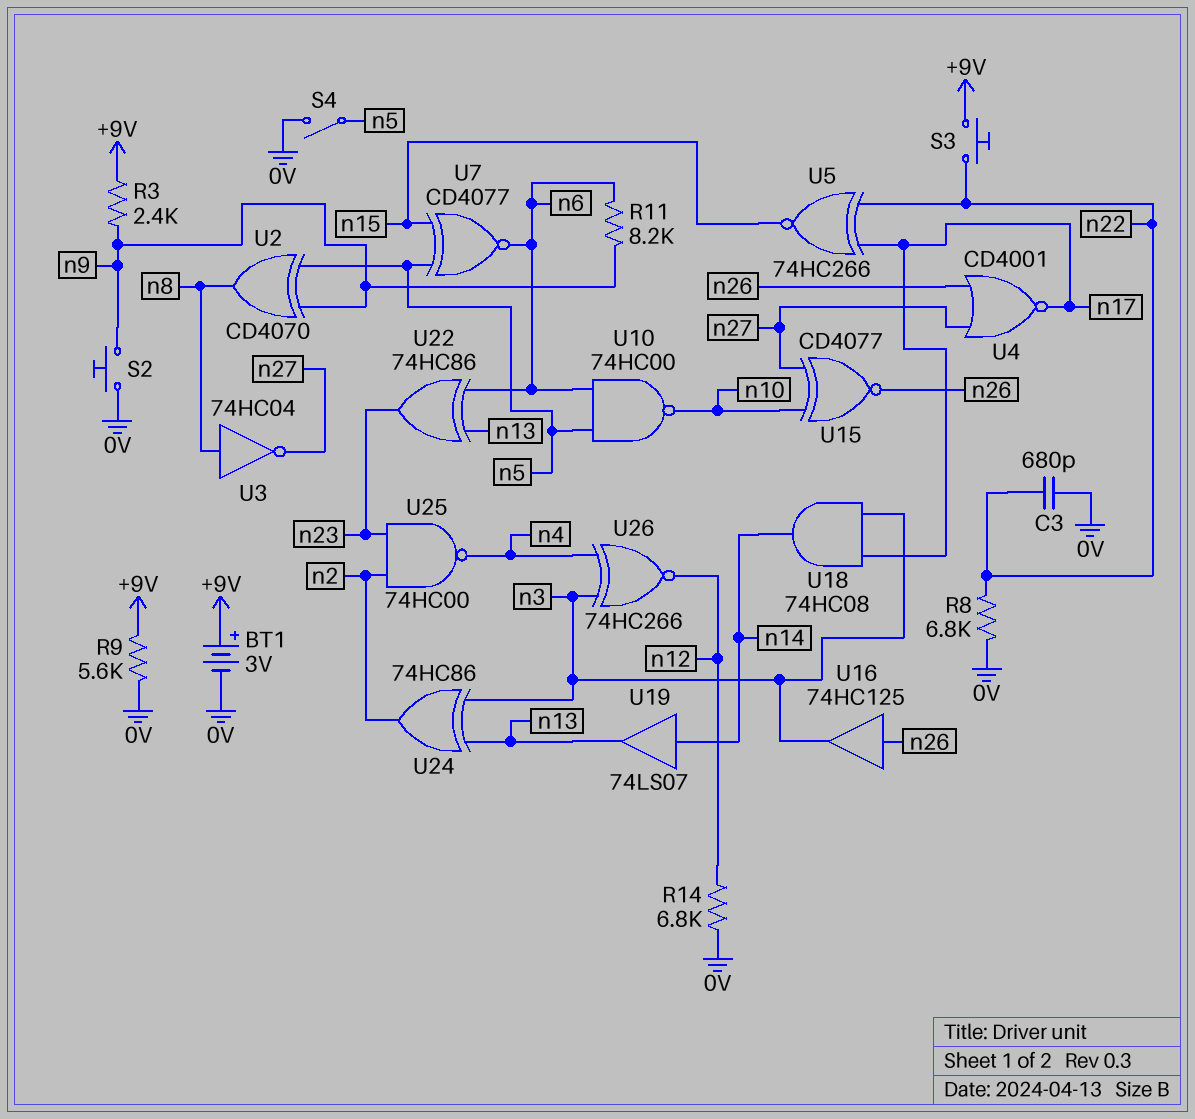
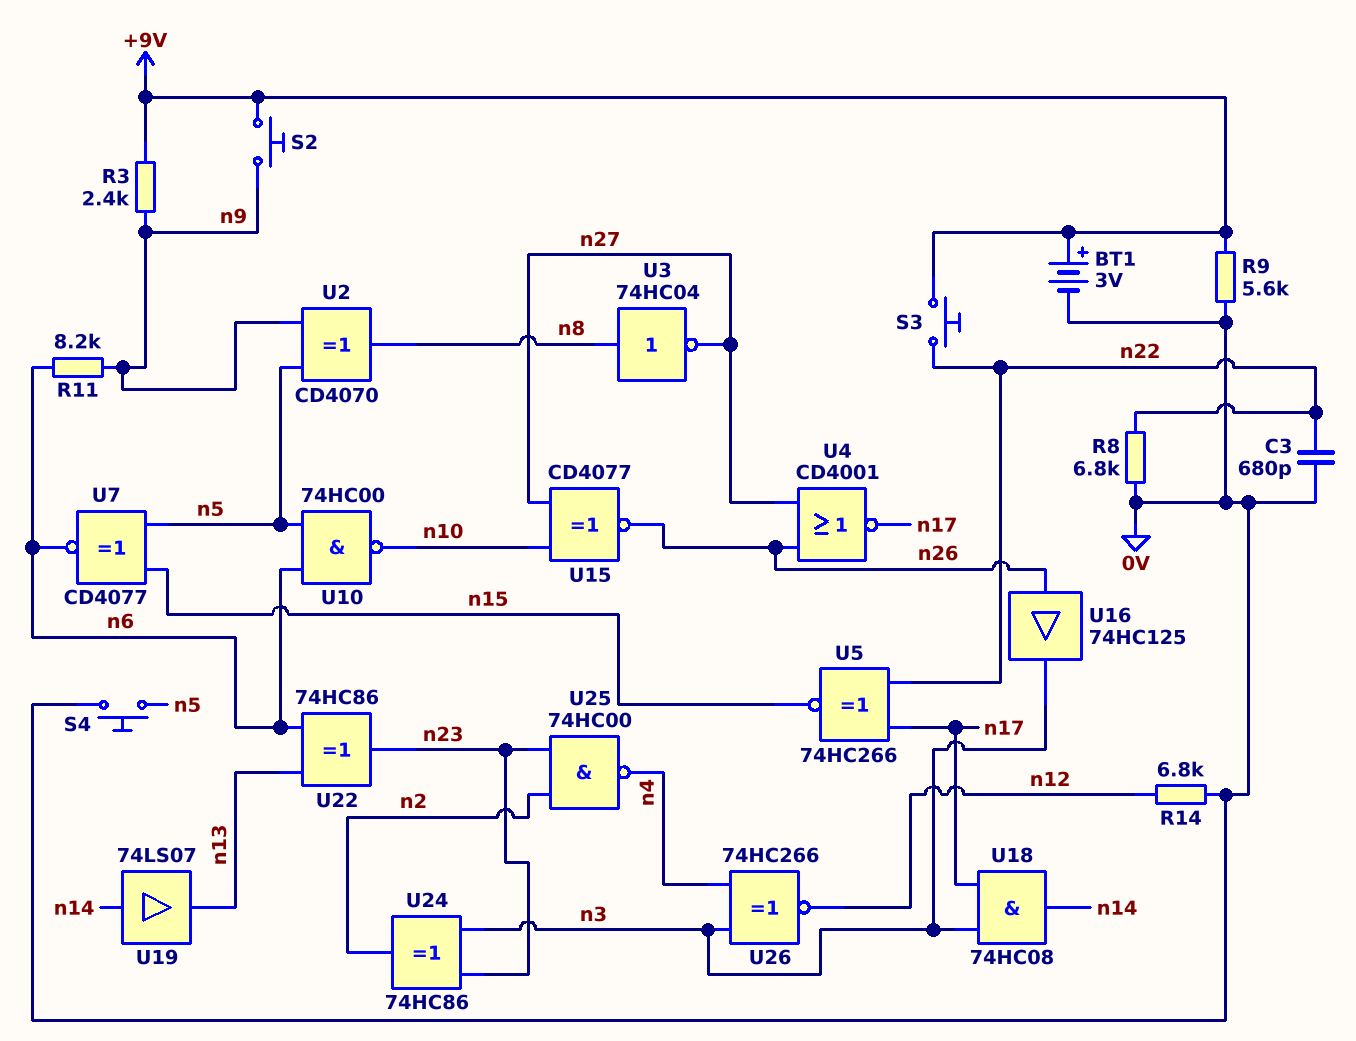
S2: button (0V, n9) -> button (+9V, n9)
S4: switch (0V, n5) -> button (0V, n5)
U24: XOR 74HC86 (in n3, in n13, out n2) -> XOR 74HC86 (in n3, in n23, out n2)

